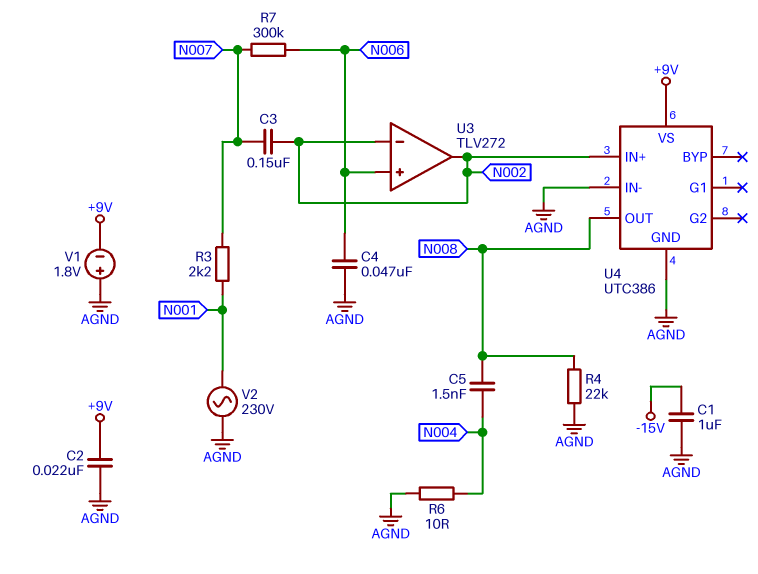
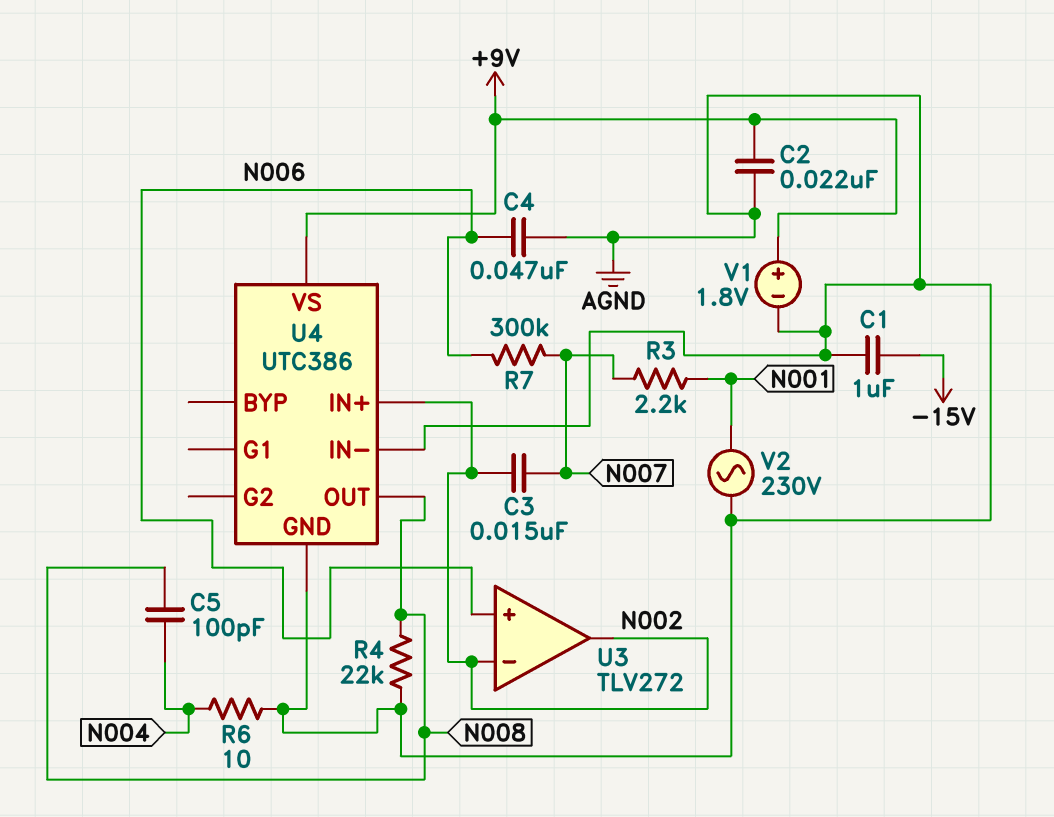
C3: 150nF (N002, N007) -> 15nF (N002, N007)
C5: 1.5nF (N004, N008) -> 100pF (N004, N008)
V1: 1.8V (plus AGND, minus +9V) -> 1.8V (plus +9V, minus AGND)

